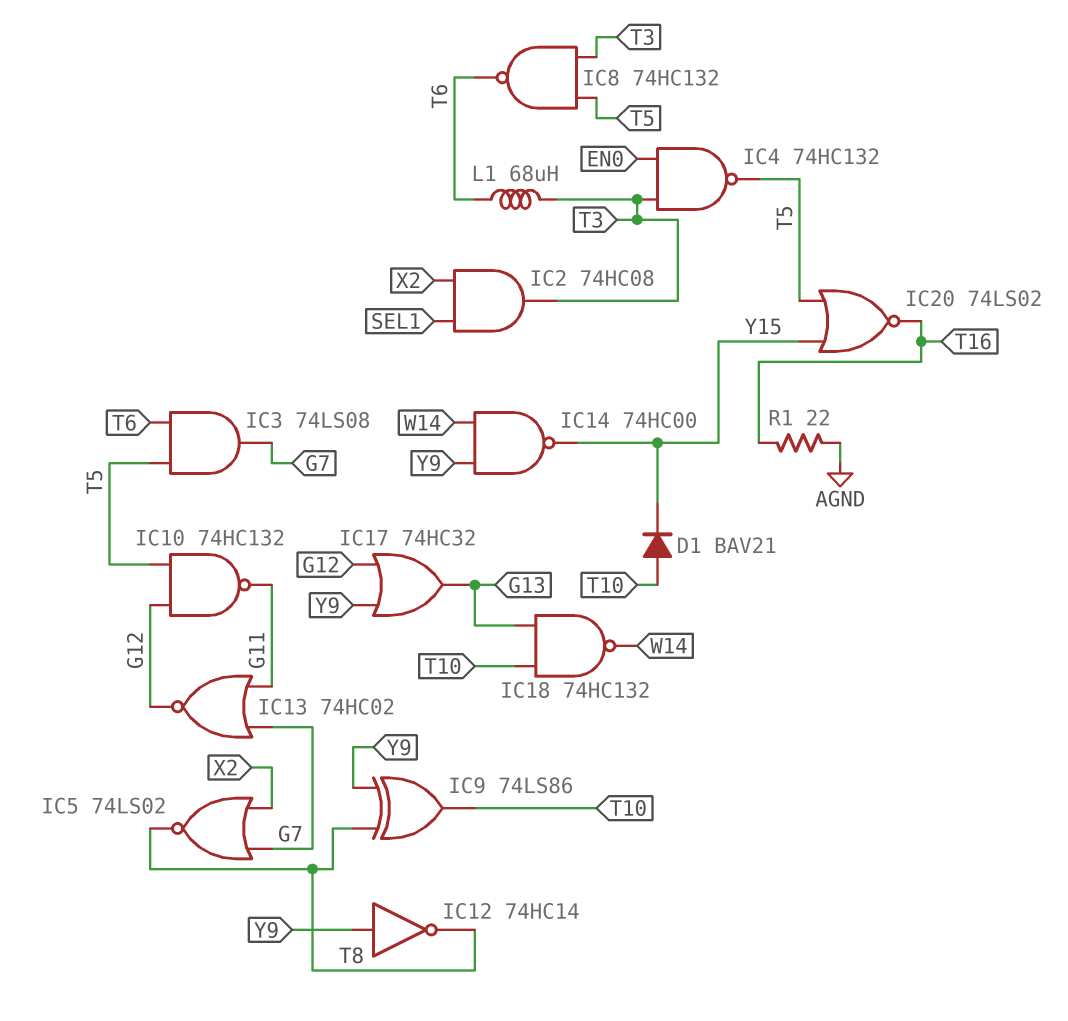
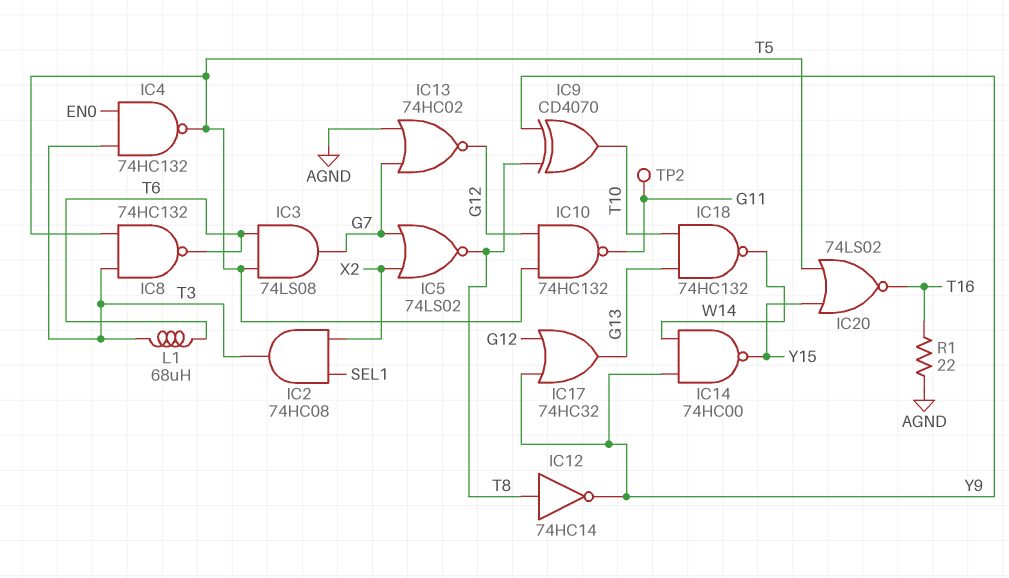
D1: diode BAV21 (A T10, K Y15) -> none
IC9: XOR 74LS86 (in T8, in Y9, out T10) -> XOR CD4070 (in T8, in Y9, out T10)
IC12: NOT 74HC14 (in Y9, out T8) -> NOT 74HC14 (in T8, out Y9)
IC13: NOR 74HC02 (in G7, in G11, out G12) -> NOR 74HC02 (in AGND, in G7, out G12)
TP2: none -> test point (G11)

